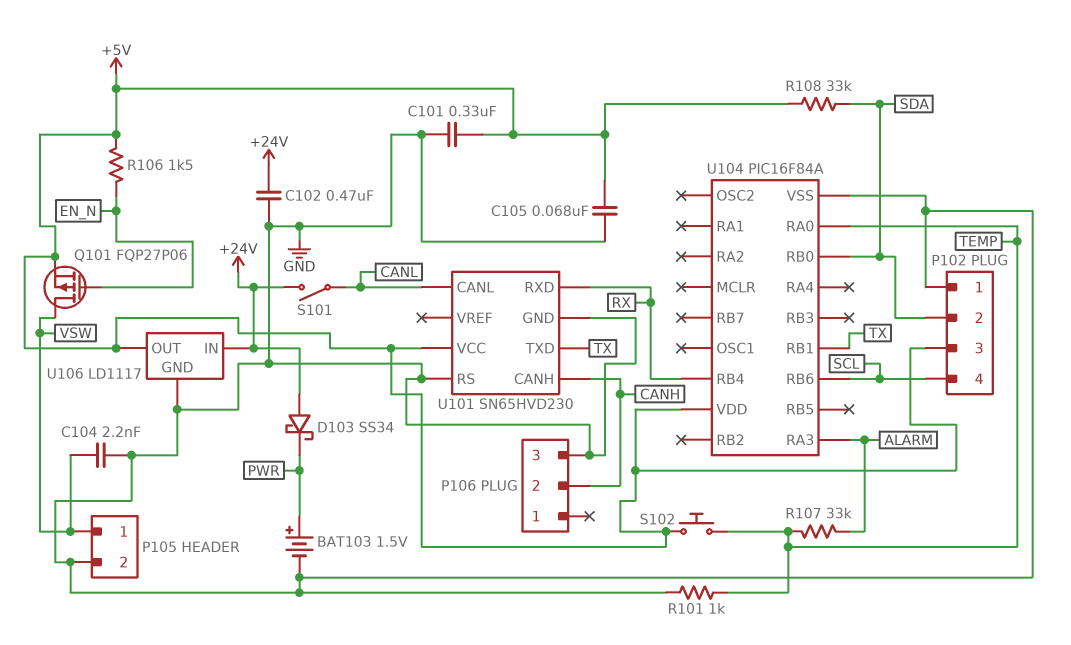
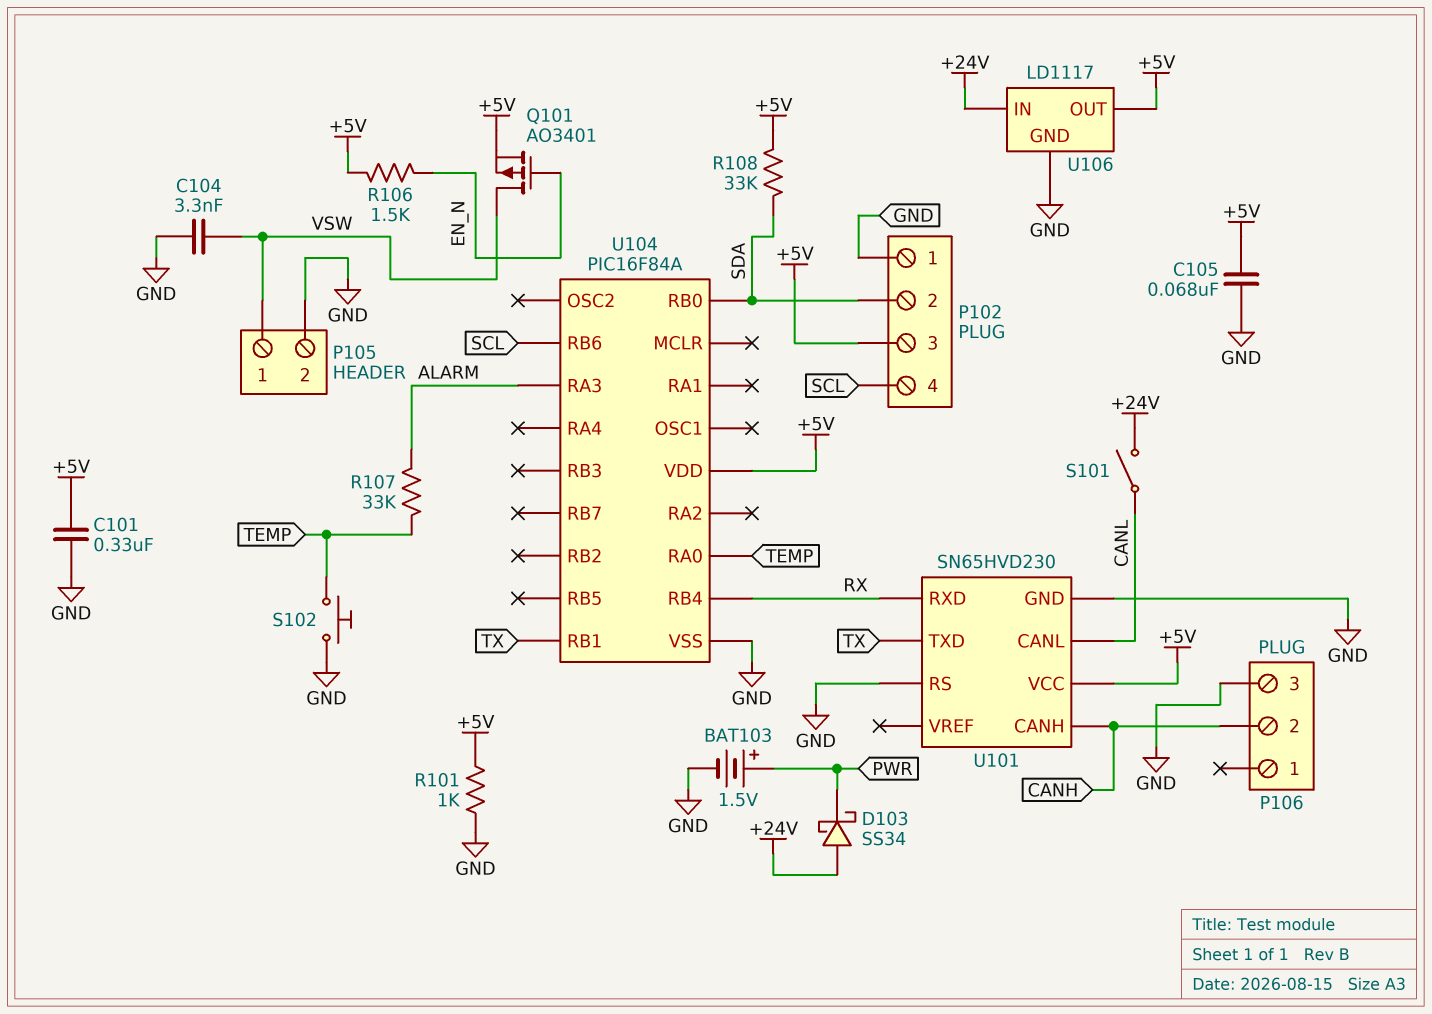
C102: 470nF (+24V, GND) -> none
C104: 2.2nF (GND, VSW) -> 3.3nF (GND, VSW)
Q101: PMOS FQP27P06 (G EN_N, D VSW, S +5V) -> PMOS AO3401 (G EN_N, D VSW, S +5V)
R101: 1k (GND, TEMP) -> 1k (+5V, GND)
S102: button (+5V, TEMP) -> button (GND, TEMP)

